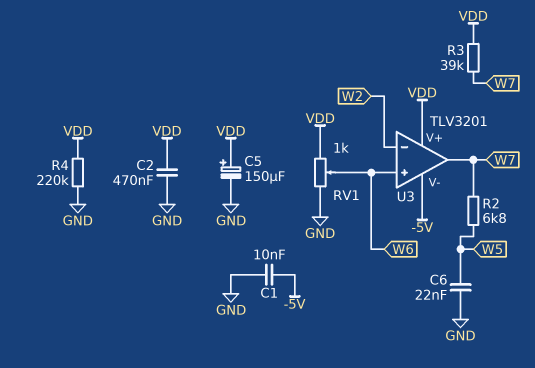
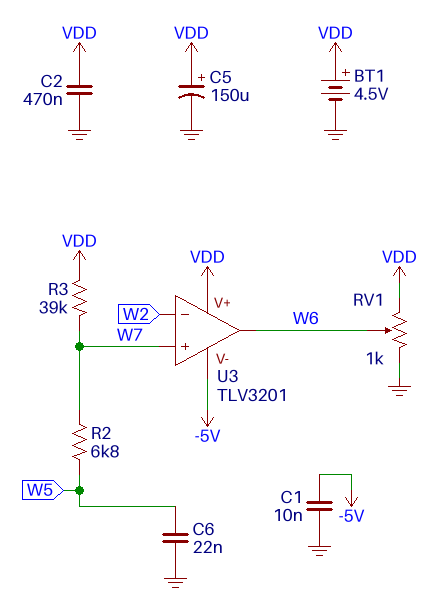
BT1: none -> 4.5V (plus VDD, minus GND)
R4: 220k (GND, VDD) -> none
U3 pin in+: W6 -> W7
U3 pin out: W7 -> W6

